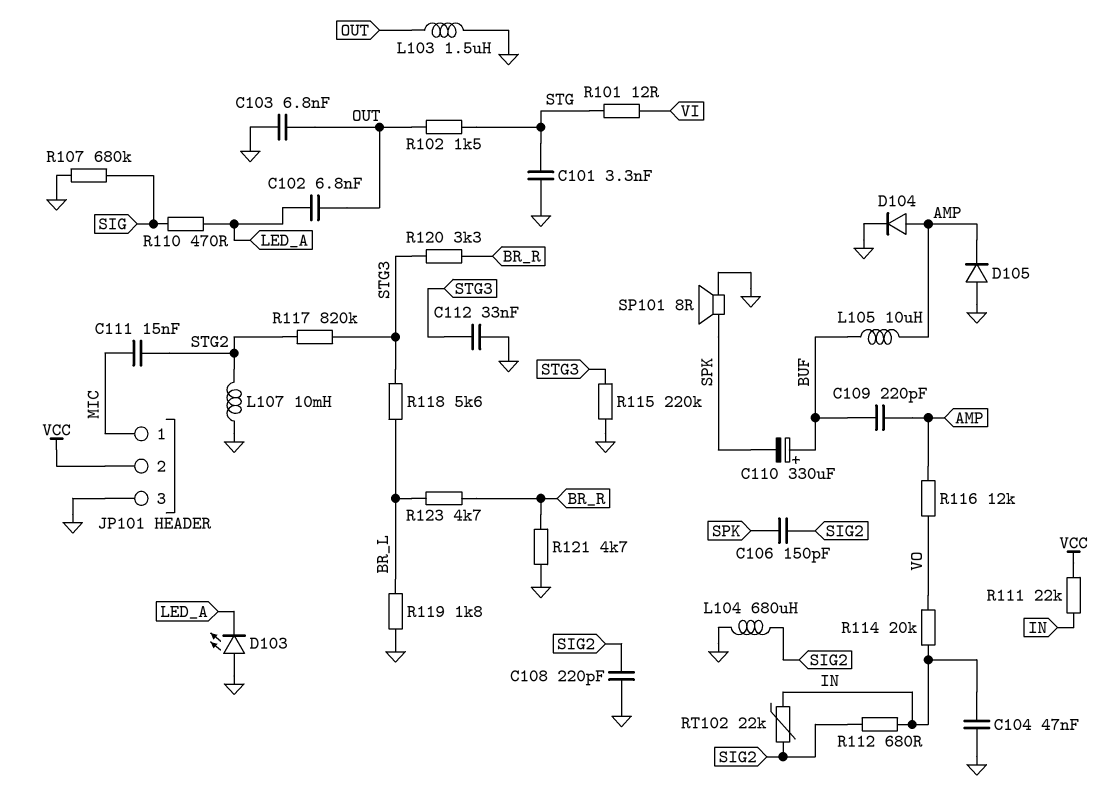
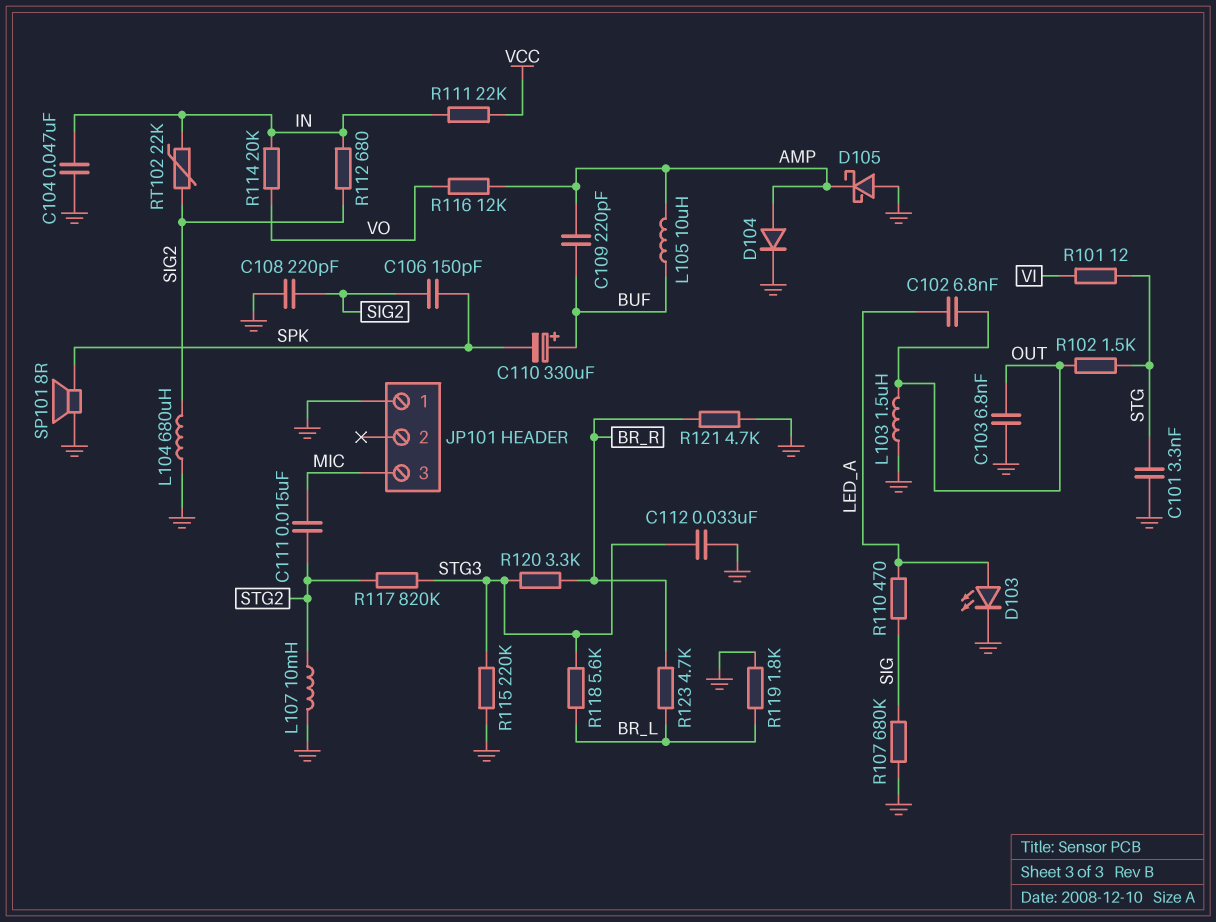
D103: LED (A GND, K LED_A) -> LED (A LED_A, K GND)
D105: diode (A GND, K AMP) -> schottky (A GND, K AMP)
JP101 pin 1: MIC -> GND
JP101 pin 2: VCC -> none
JP101 pin 3: GND -> MIC

